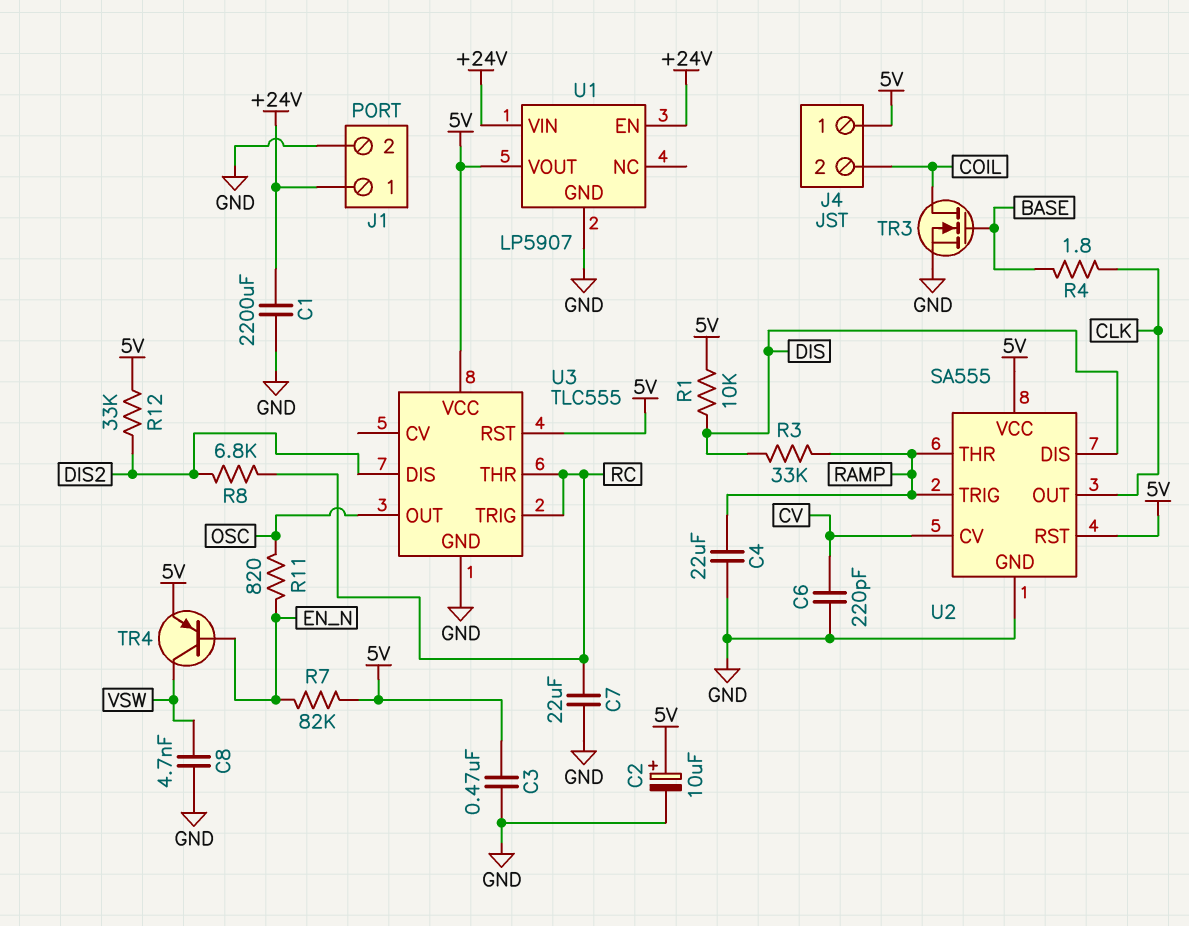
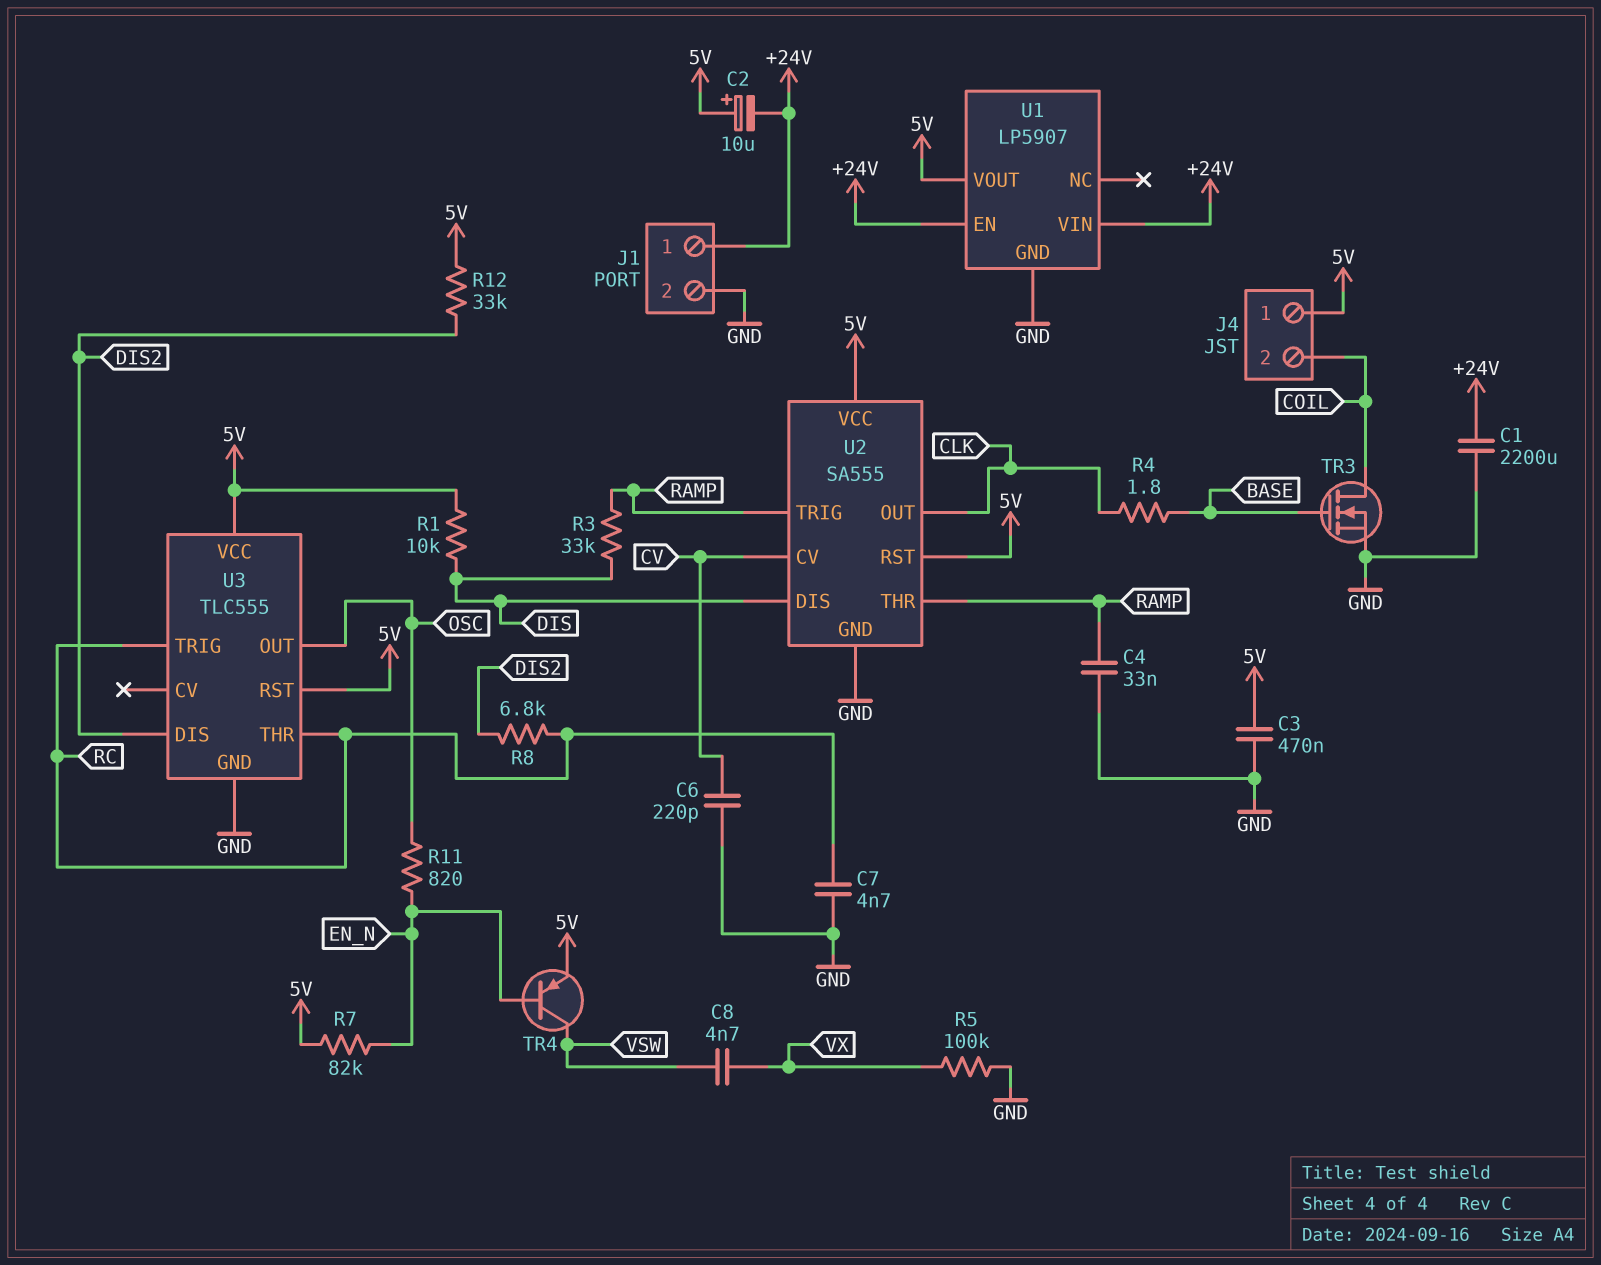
C2: 10uF (plus 5V, minus GND) -> 10uF (plus 5V, minus +24V)
C4: 22uF (GND, RAMP) -> 33nF (GND, RAMP)
C7: 22uF (GND, RC) -> 4.7nF (GND, RC)
C8: 4.7nF (GND, VSW) -> 4.7nF (VSW, VX)
R5: none -> 100k (GND, VX)

